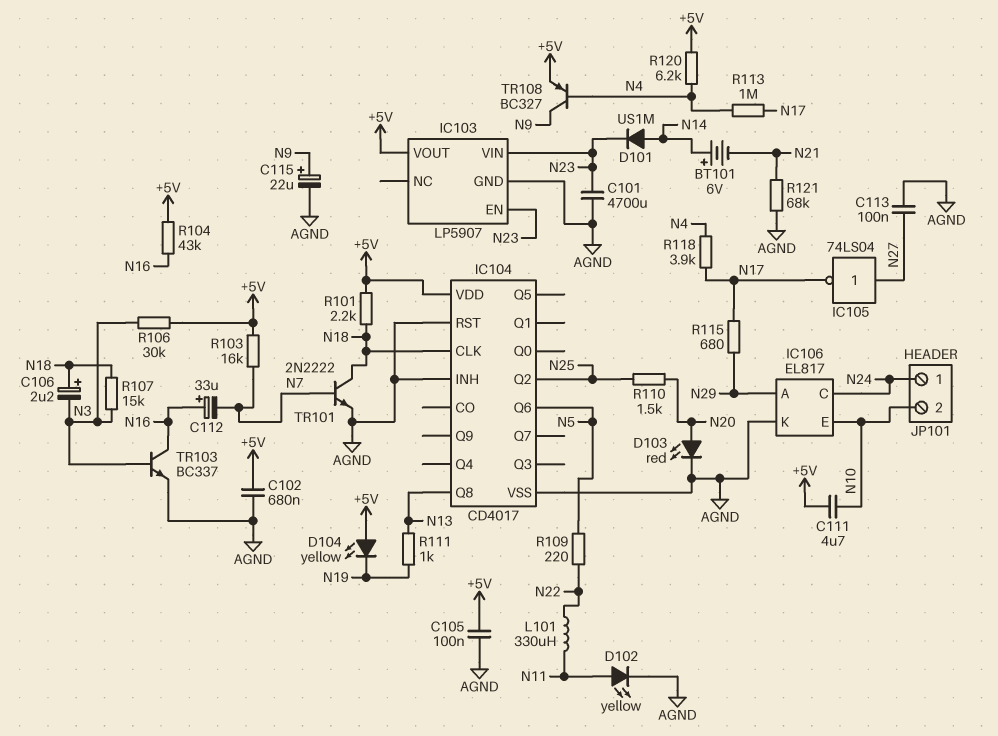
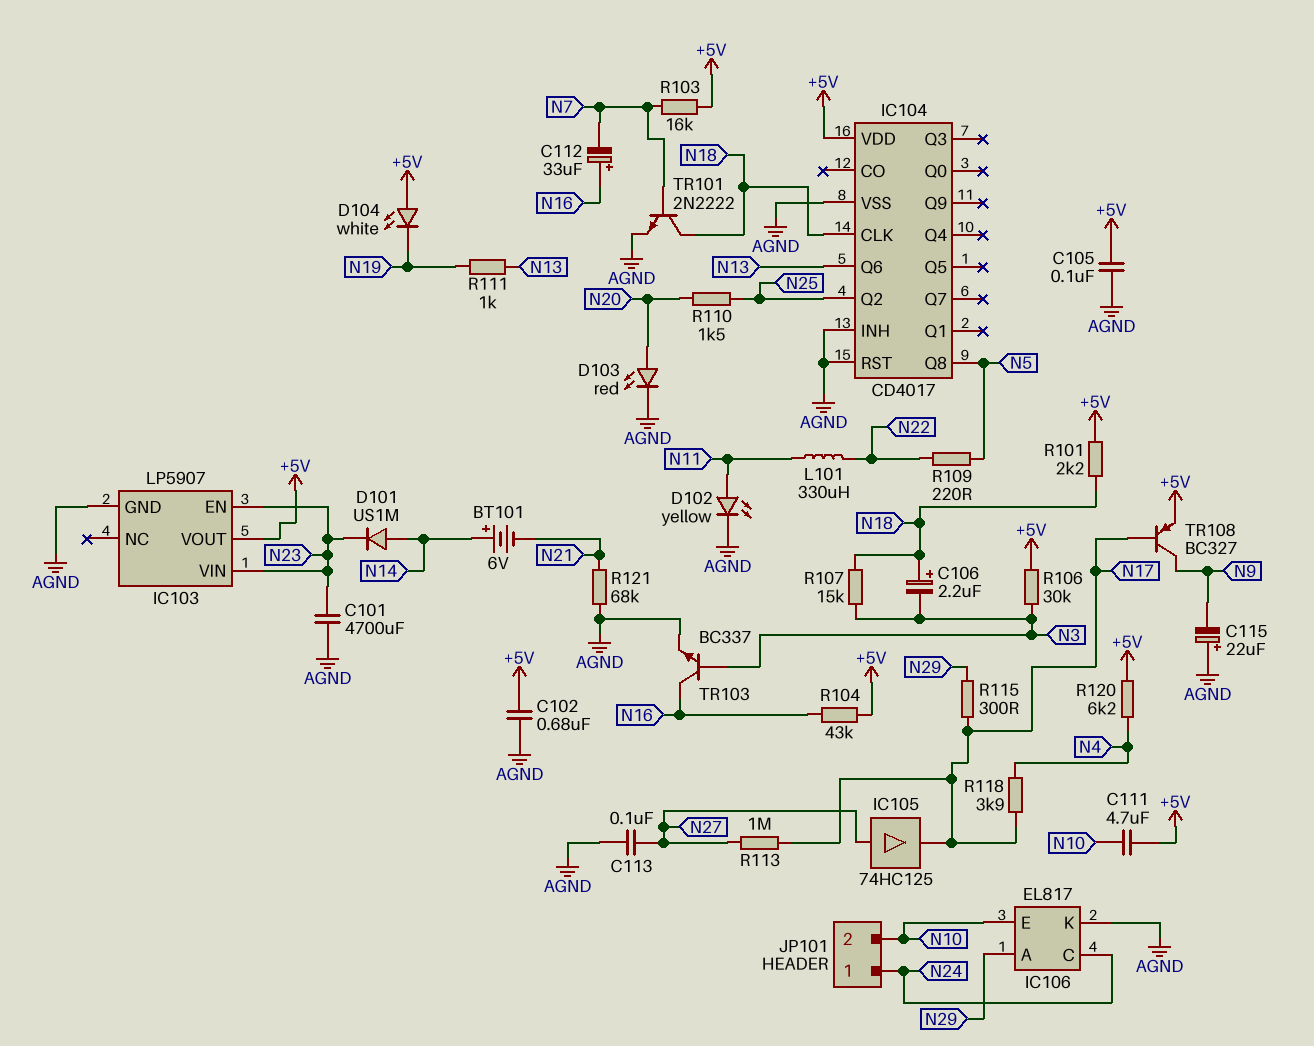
C115: 22uF (plus N9, minus AGND) -> 22uF (plus AGND, minus N9)
D104: LED yellow (A +5V, K N19) -> LED white (A +5V, K N19)
IC104 pin Q6: N5 -> N13
IC104 pin Q8: N13 -> N5
IC105: NOT 74LS04 (in N27, out N17) -> buffer 74HC125 (in N27, out N17)
R113: 1M (N4, N17) -> 1M (N17, N27)
R115: 680 (N17, N29) -> 300 (N17, N29)
TR108: PNP BC327 (B N4, C N9, E +5V) -> PNP BC327 (B N17, C N9, E +5V)

